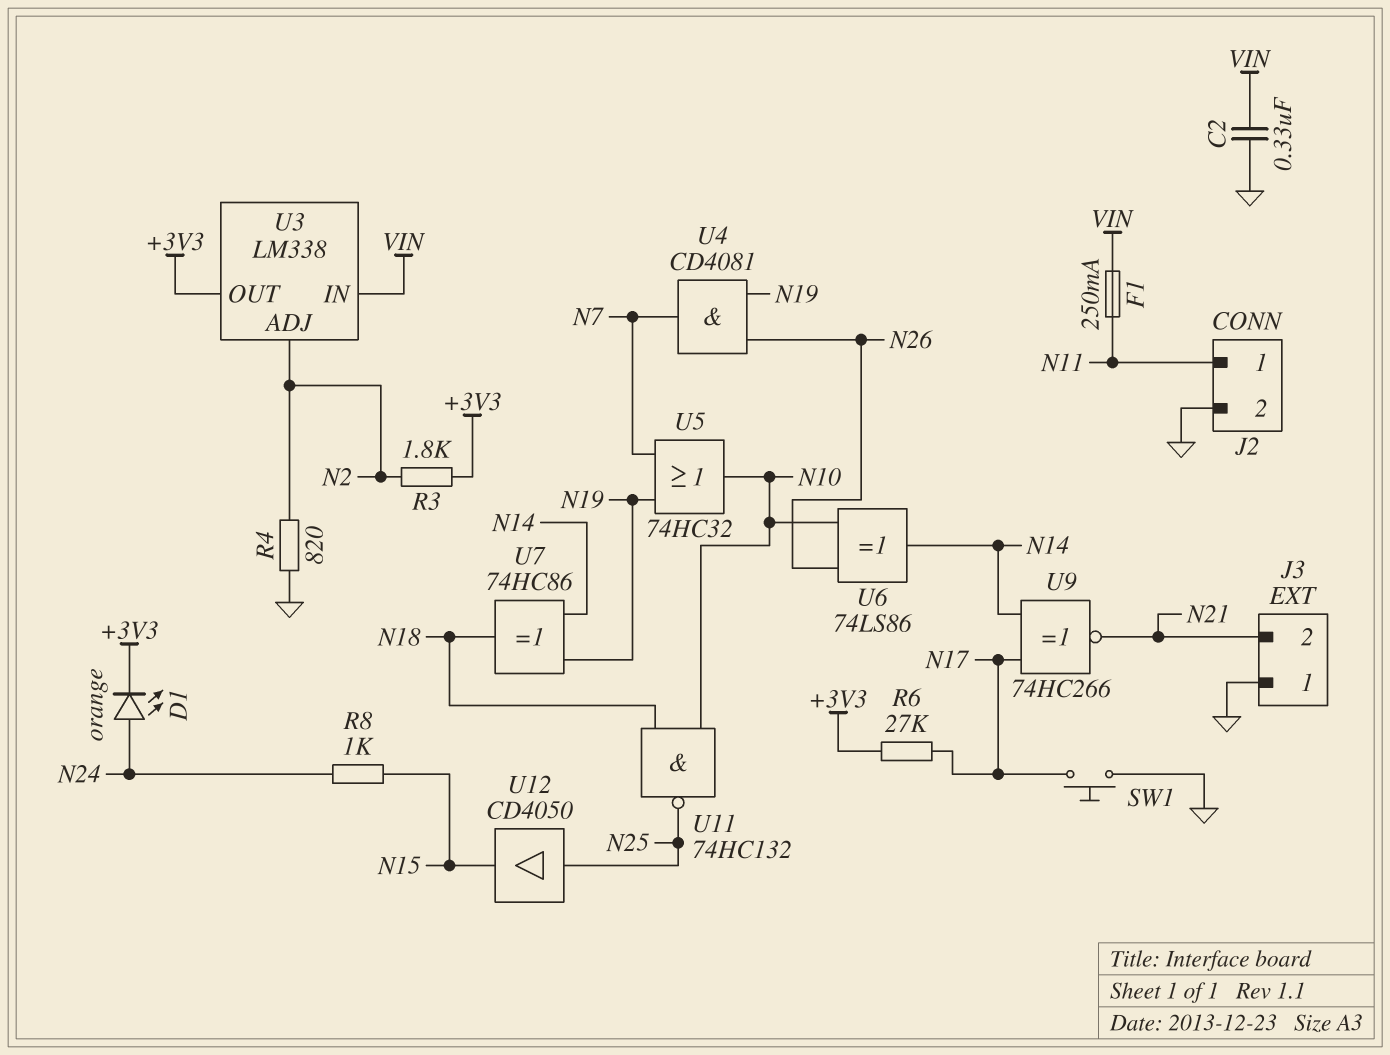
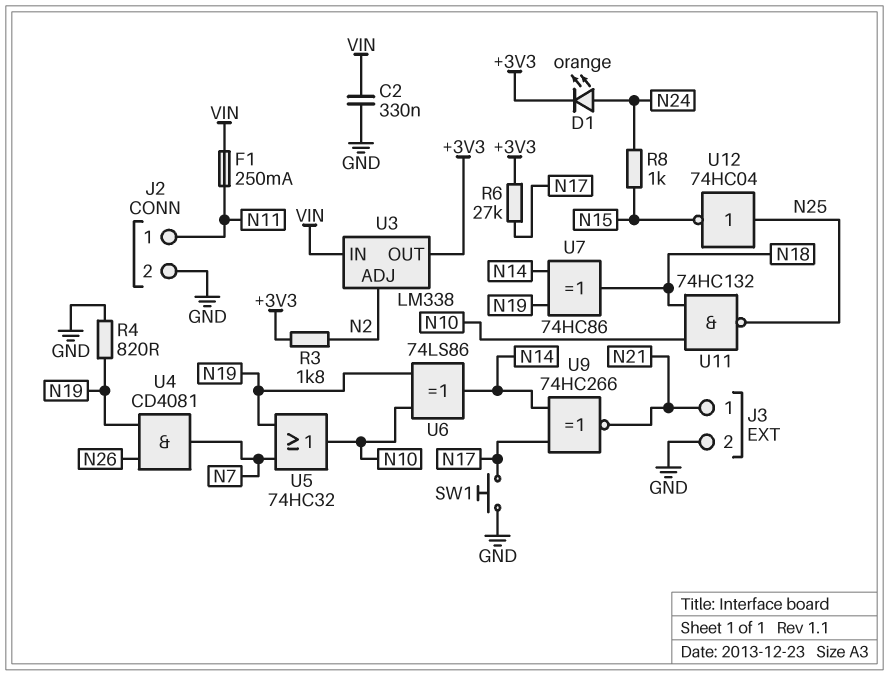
J3 pin 1: GND -> N21
J3 pin 2: N21 -> GND
R4: 820 (GND, N2) -> 820 (GND, N19)
U6: XOR 74LS86 (in N10, in N26, out N14) -> XOR 74LS86 (in N10, in N19, out N14)
U12: buffer CD4050 (in N25, out N15) -> NOT 74HC04 (in N25, out N15)

